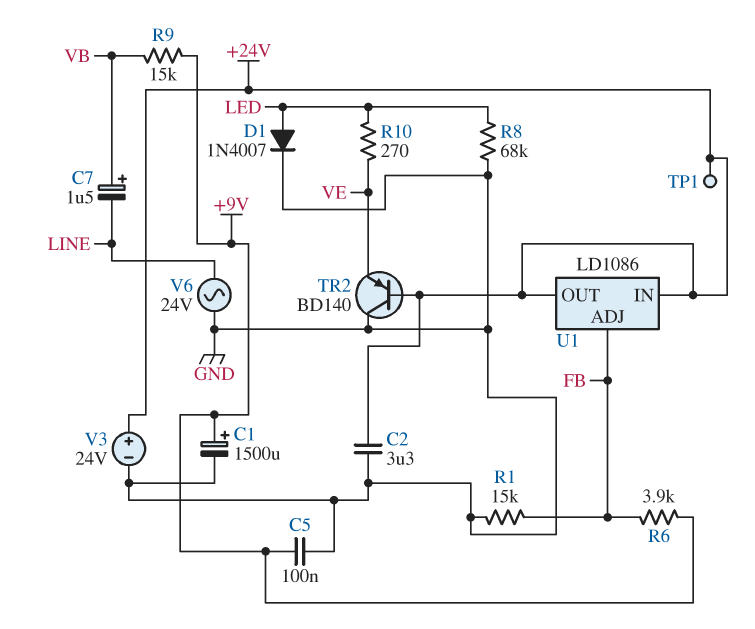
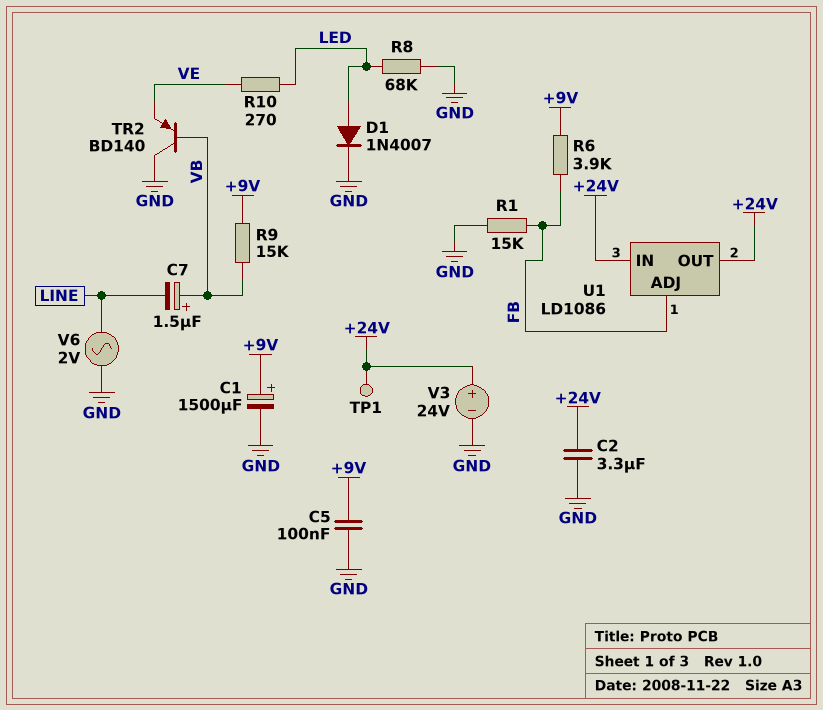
TR2: PNP BD140 (B +24V, C GND, E VE) -> PNP BD140 (B VB, C GND, E VE)
V6: AC 24V (GND, LINE) -> AC 2V (GND, LINE)

